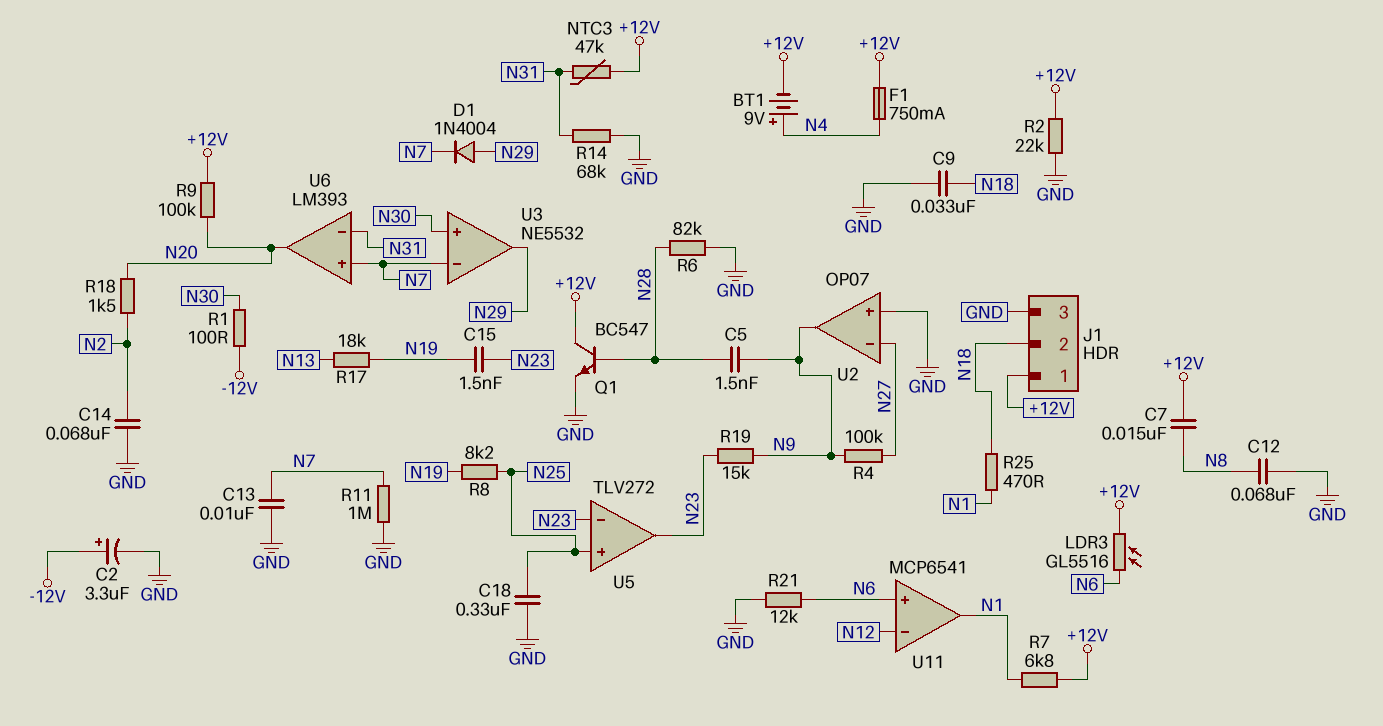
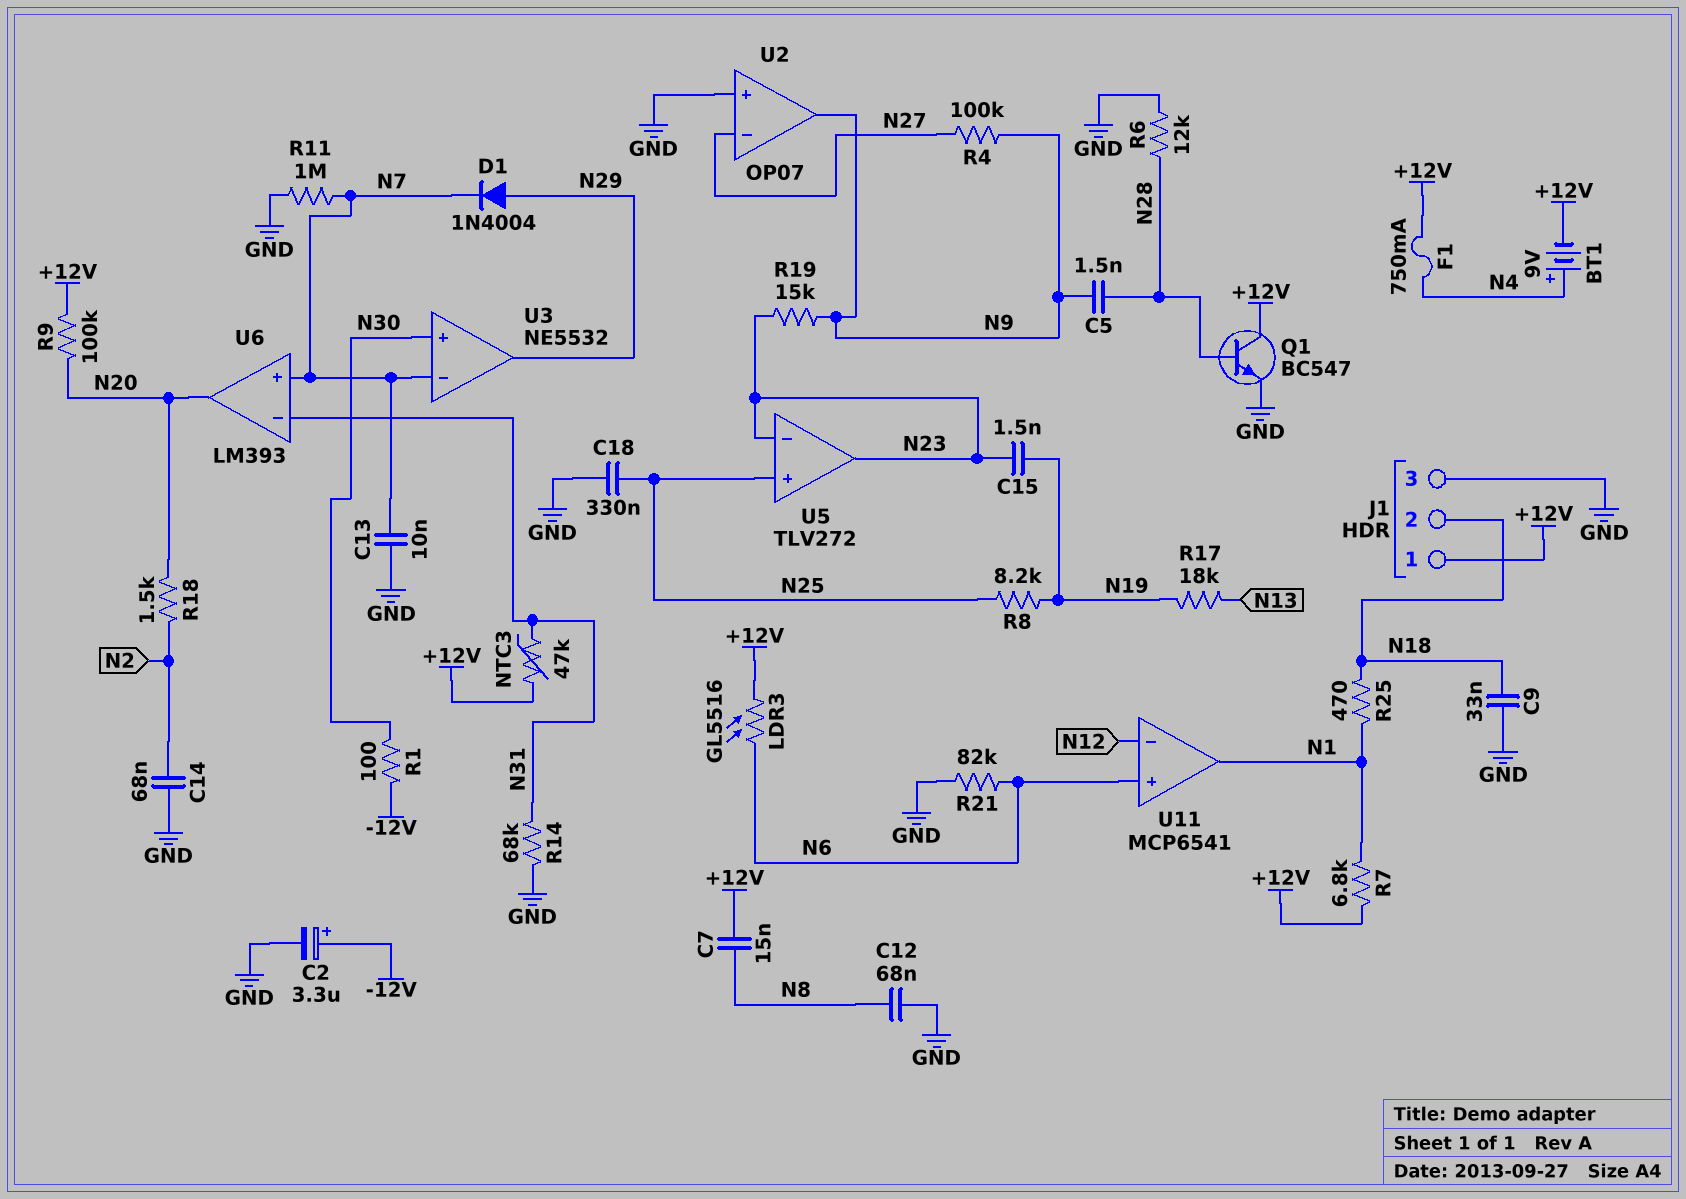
R2: 22k (+12V, GND) -> none
R6: 82k (GND, N28) -> 12k (GND, N28)
R21: 12k (GND, N6) -> 82k (GND, N6)

